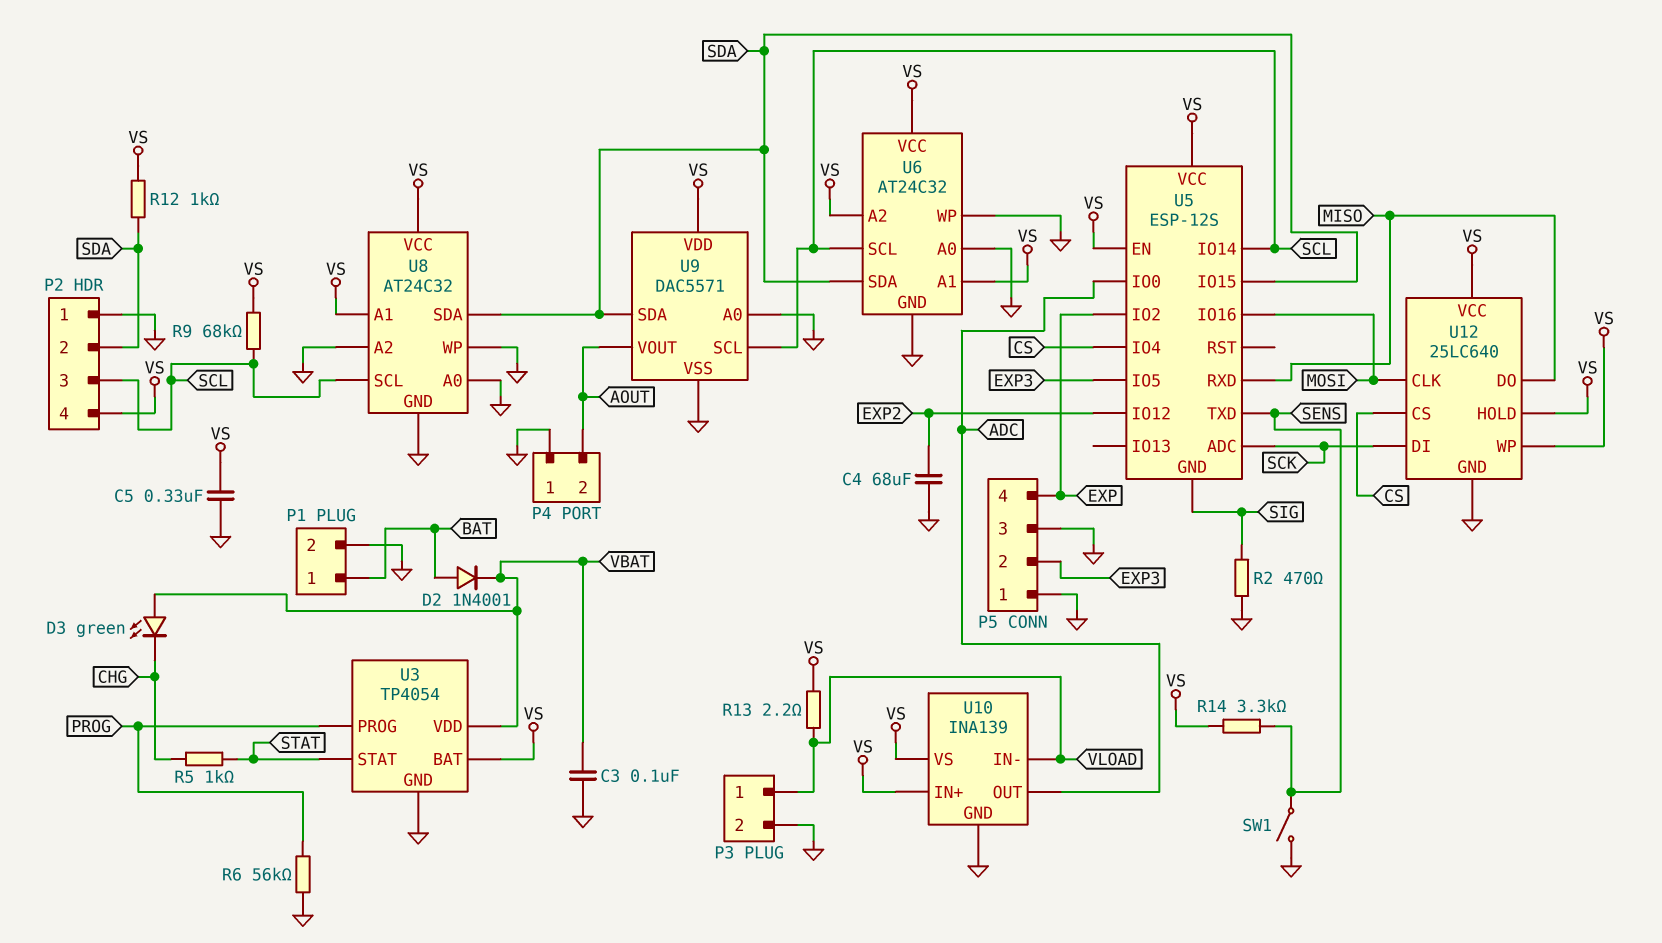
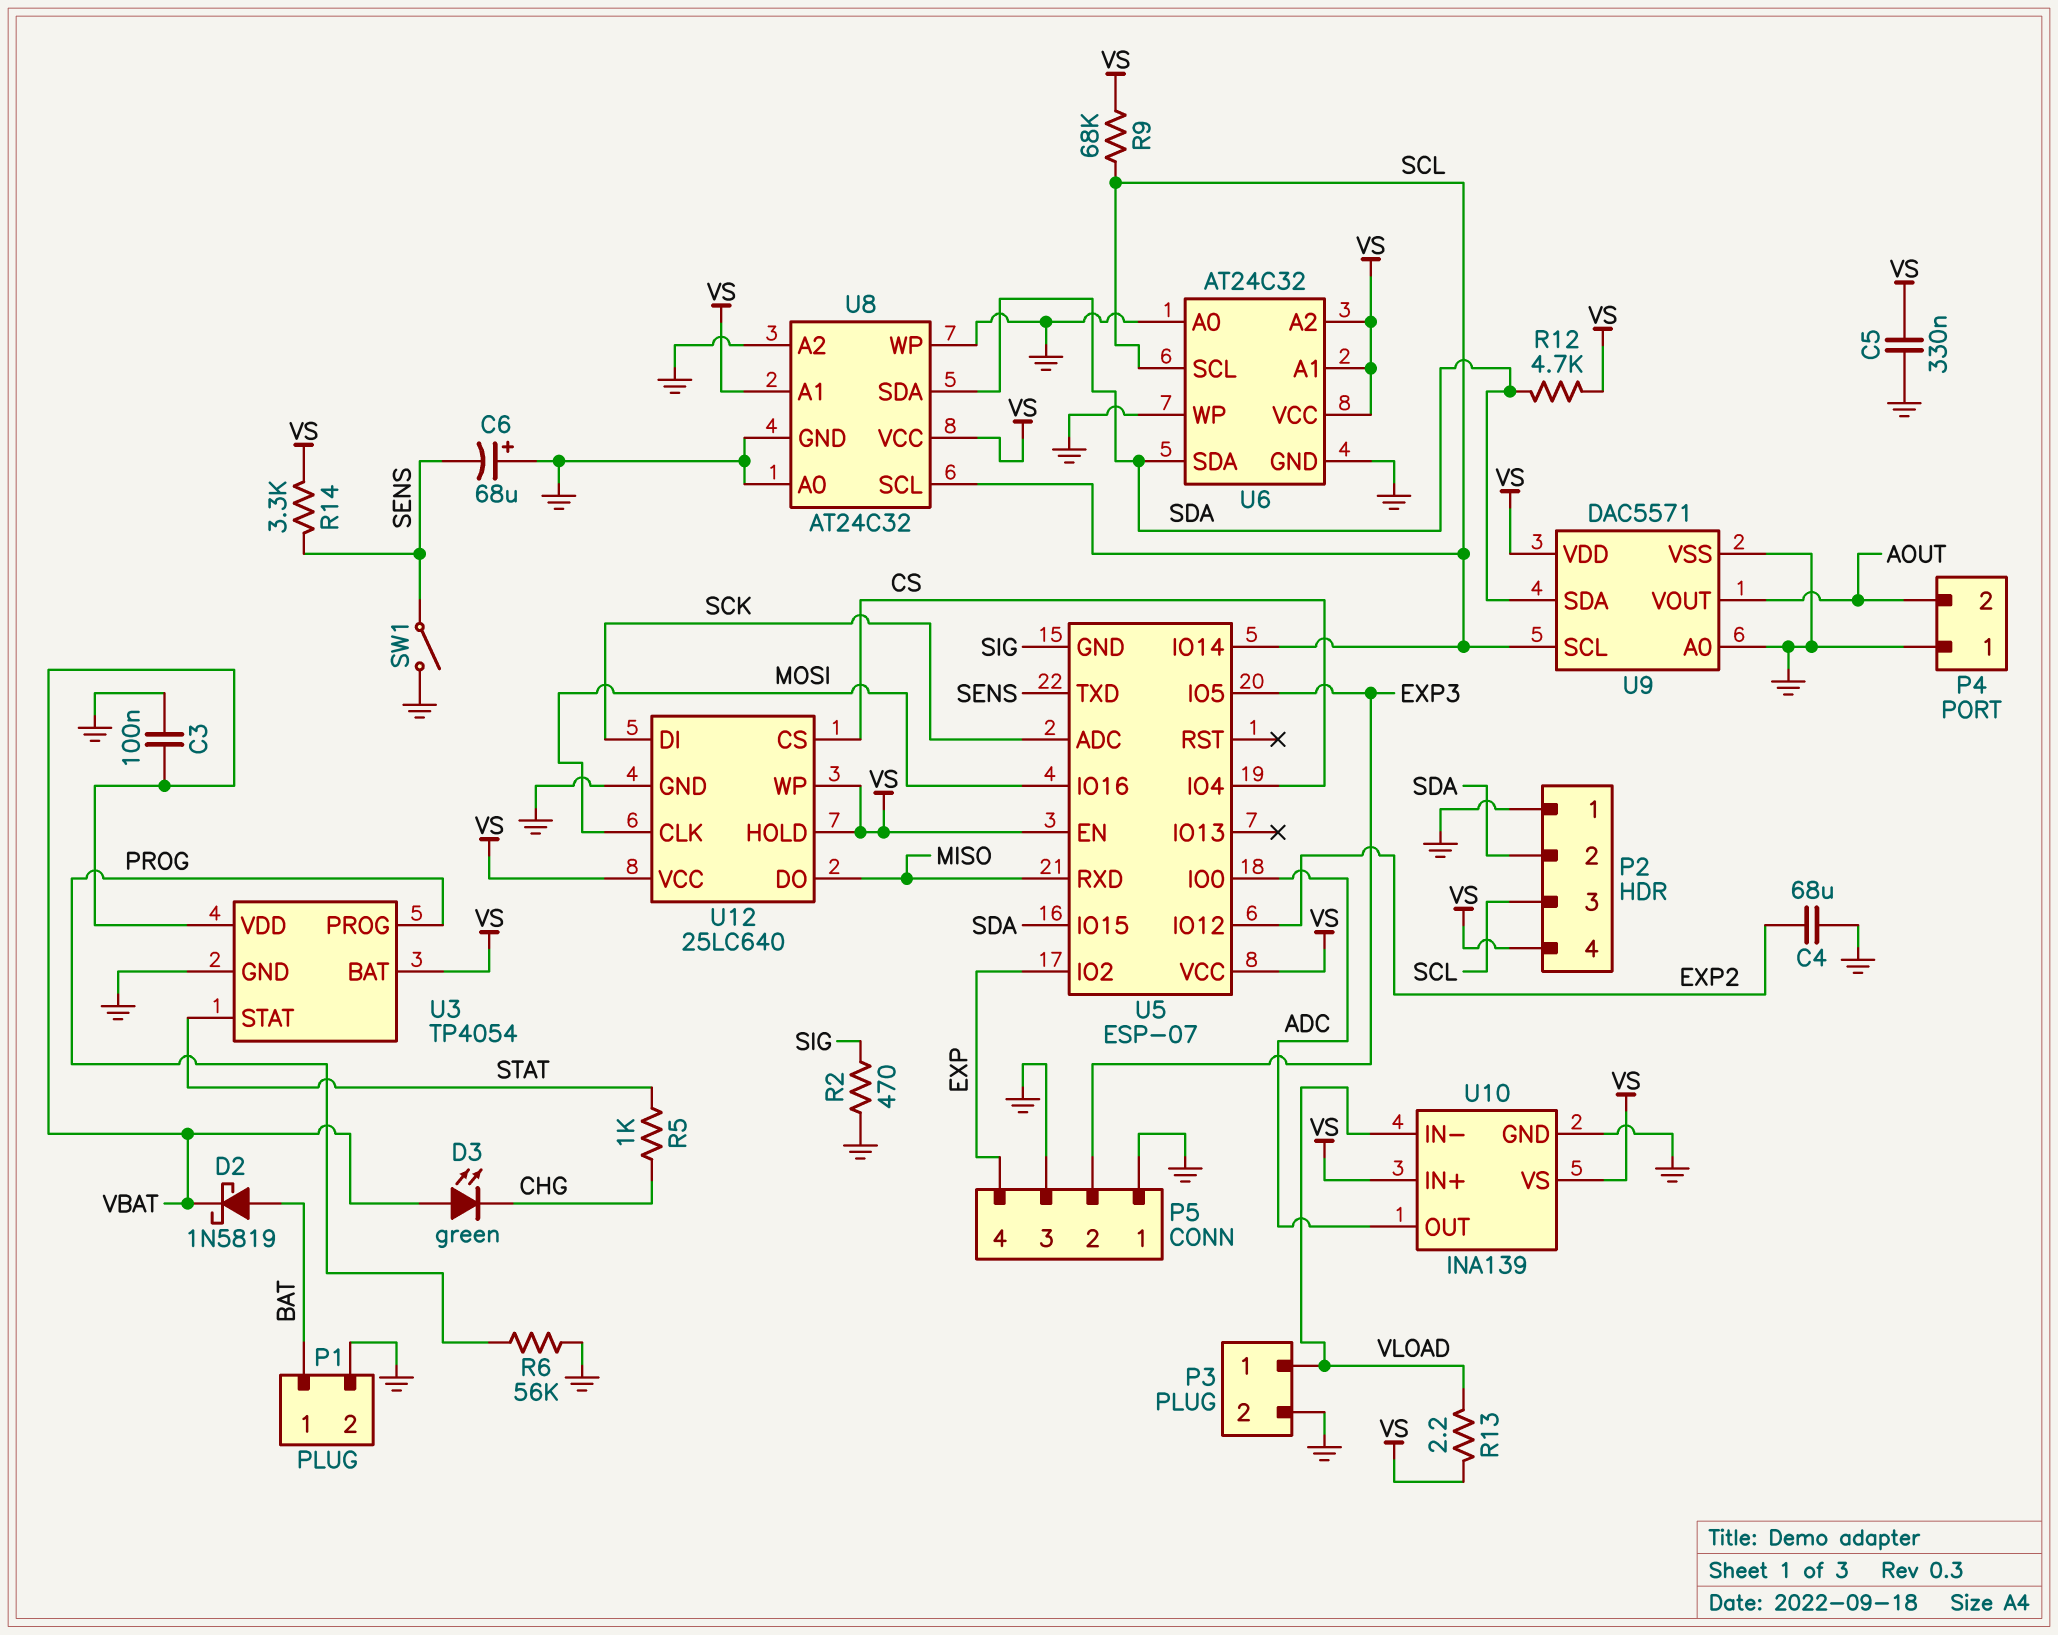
C6: none -> 68uF (plus GND, minus SENS)
D2: diode 1N4001 (A BAT, K VBAT) -> schottky 1N5819 (A BAT, K VBAT)
R12: 1k (SDA, VS) -> 4.7k (SDA, VS)
U5: ESP-12S -> ESP-07

